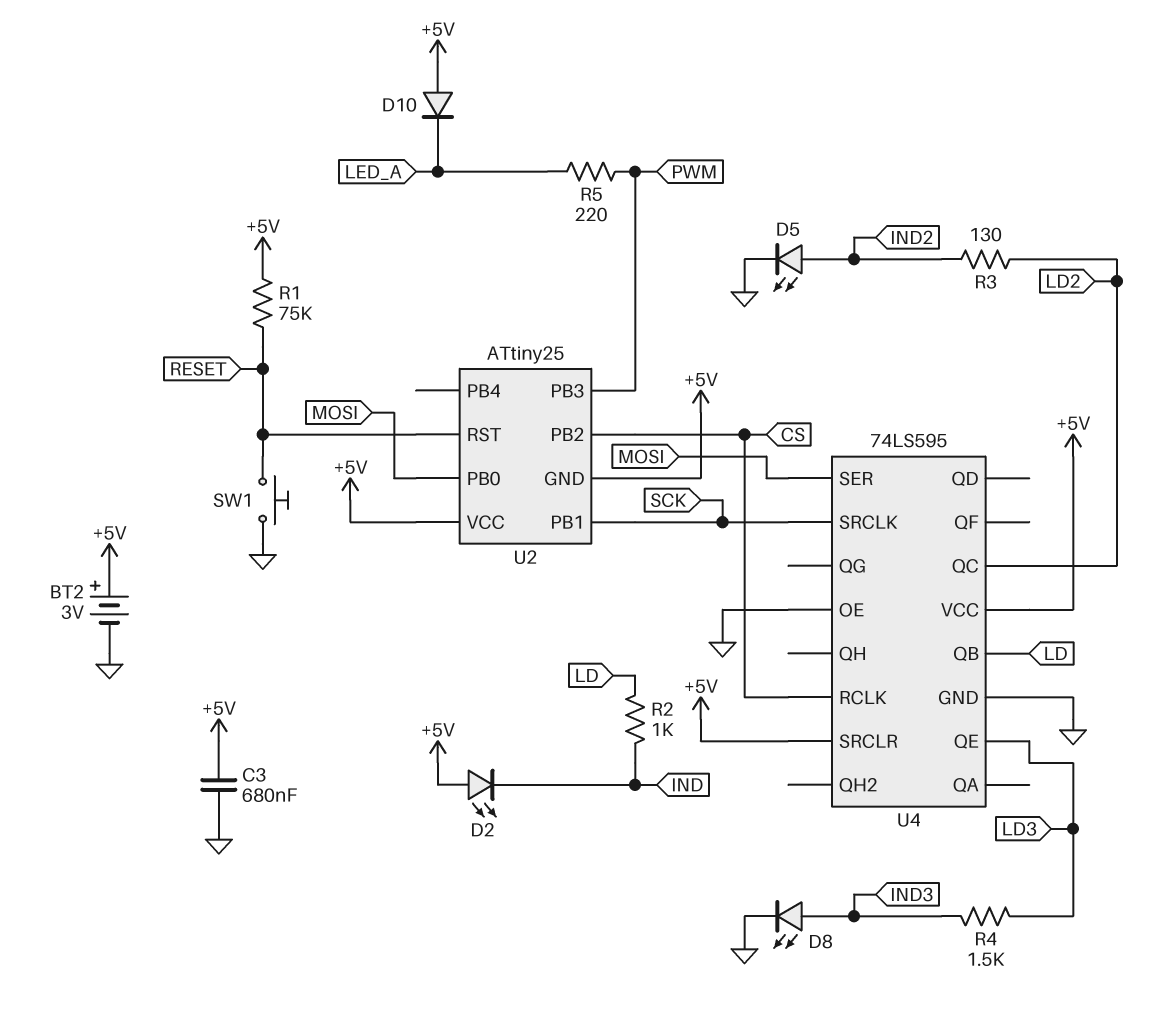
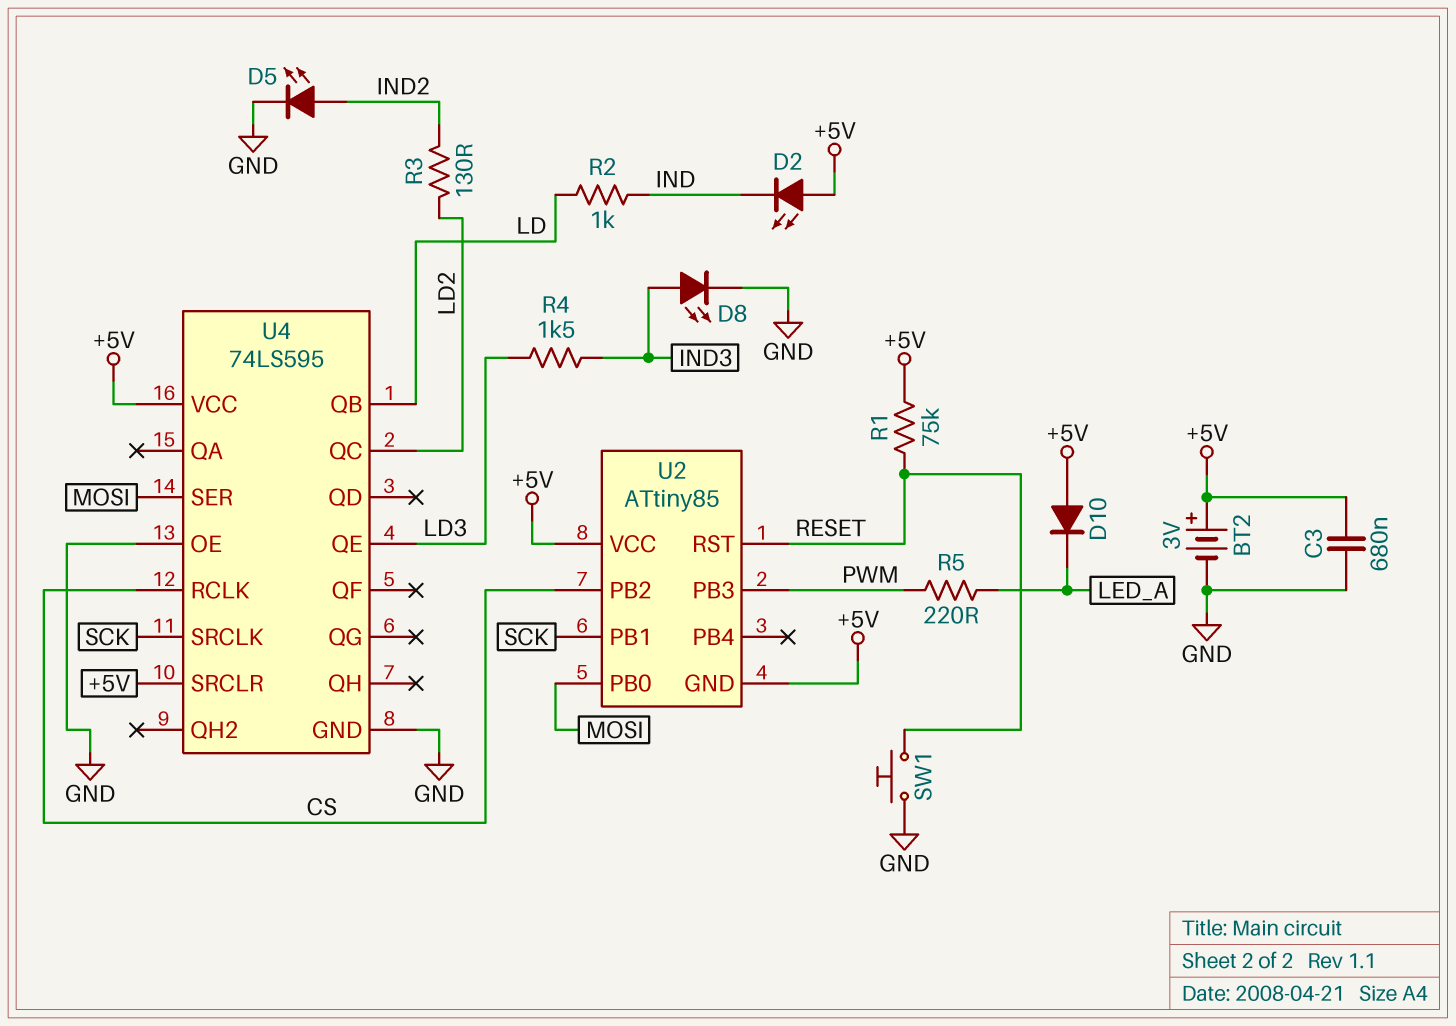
U2: ATtiny25 -> ATtiny85

